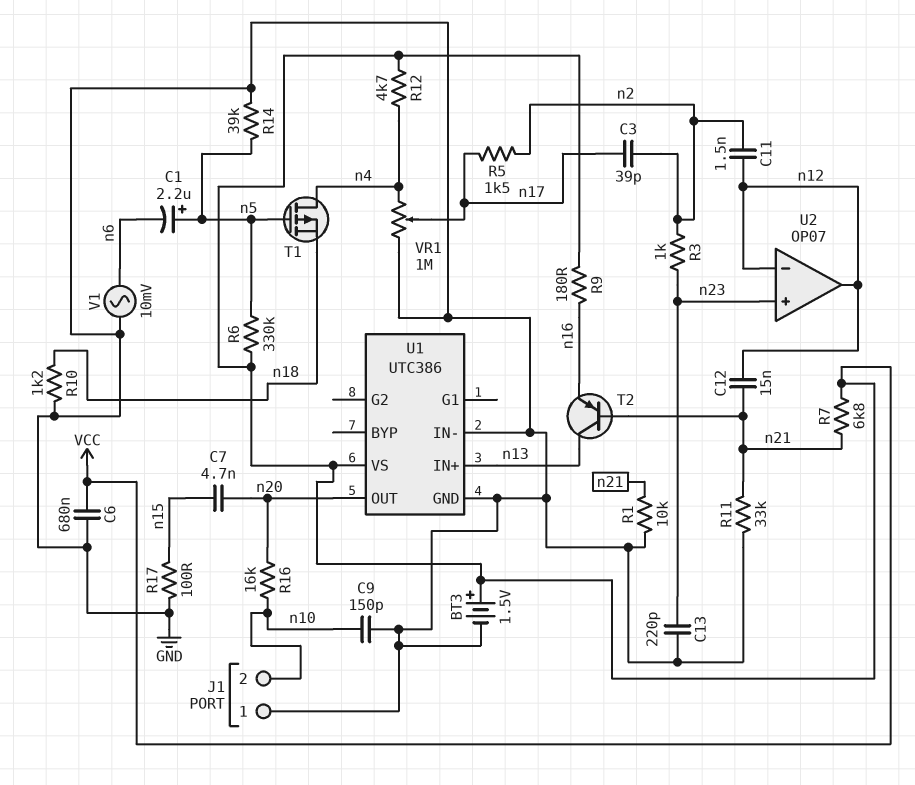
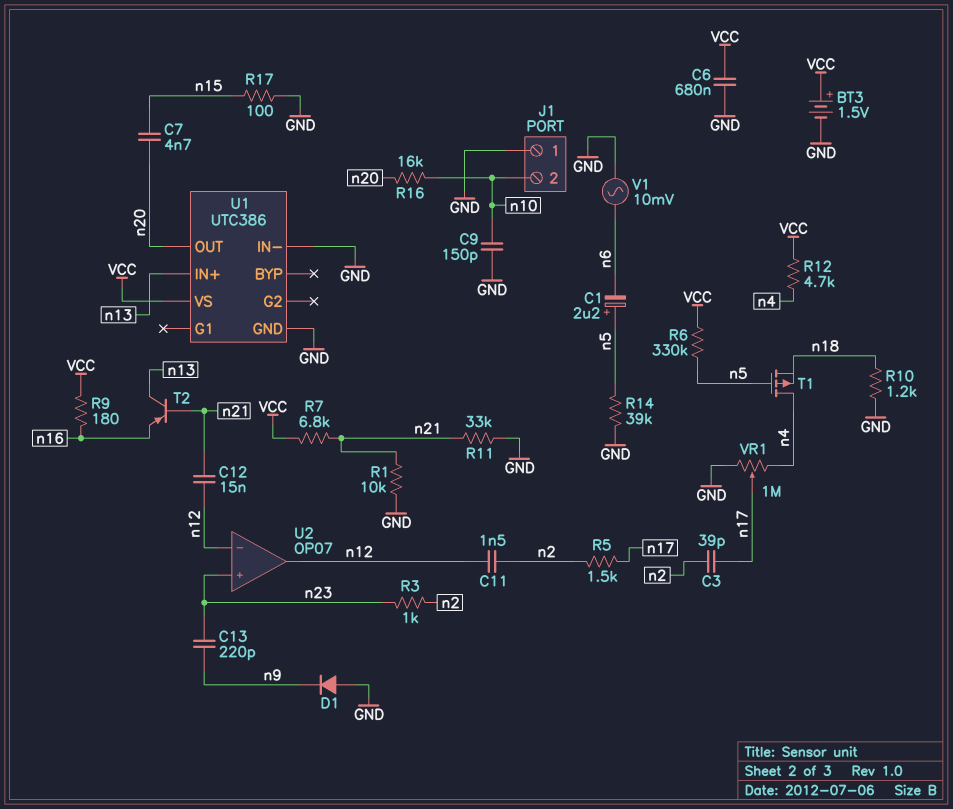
C13: 220pF (GND, n23) -> 220pF (n9, n23)
D1: none -> diode (A GND, K n9)

